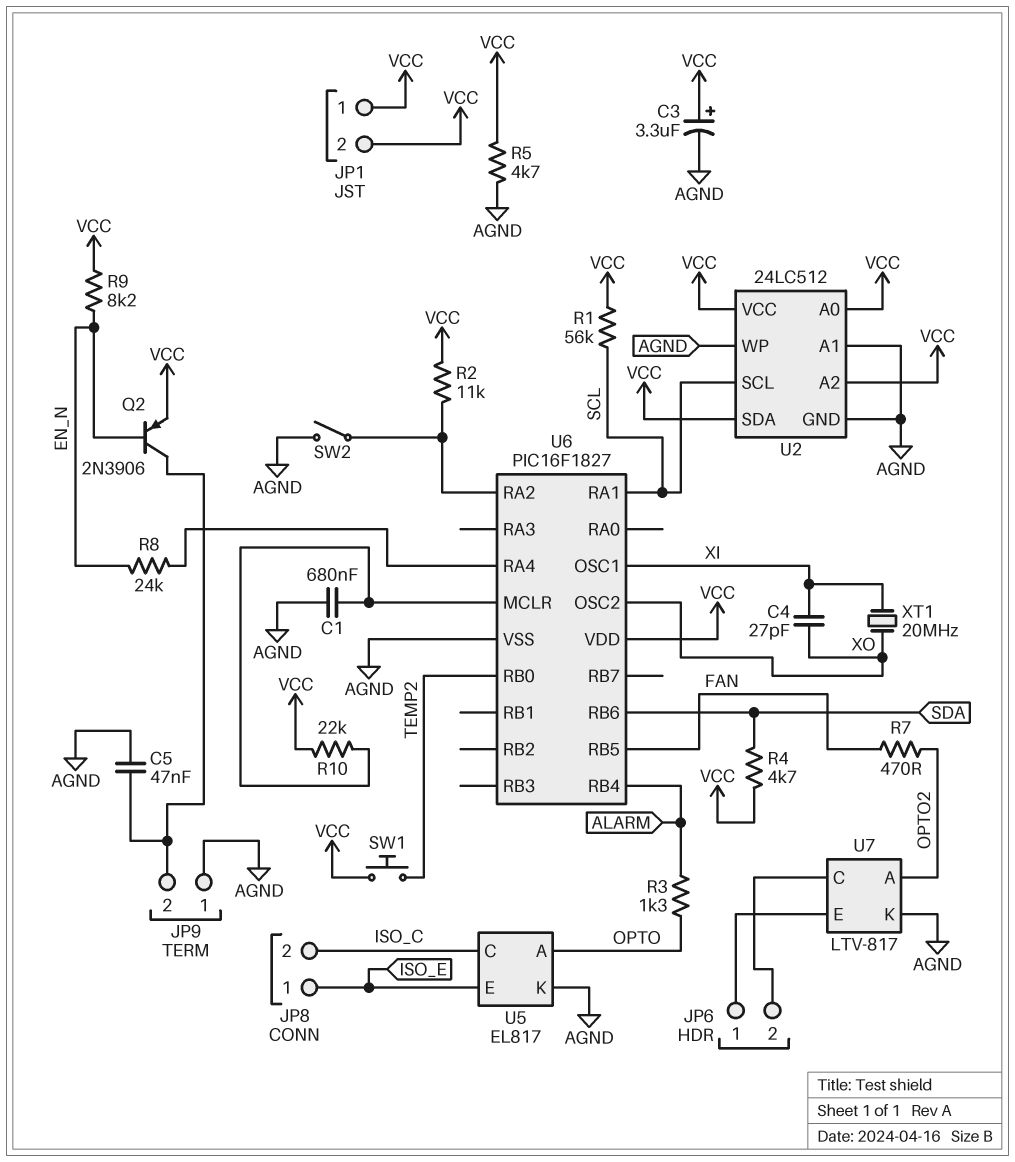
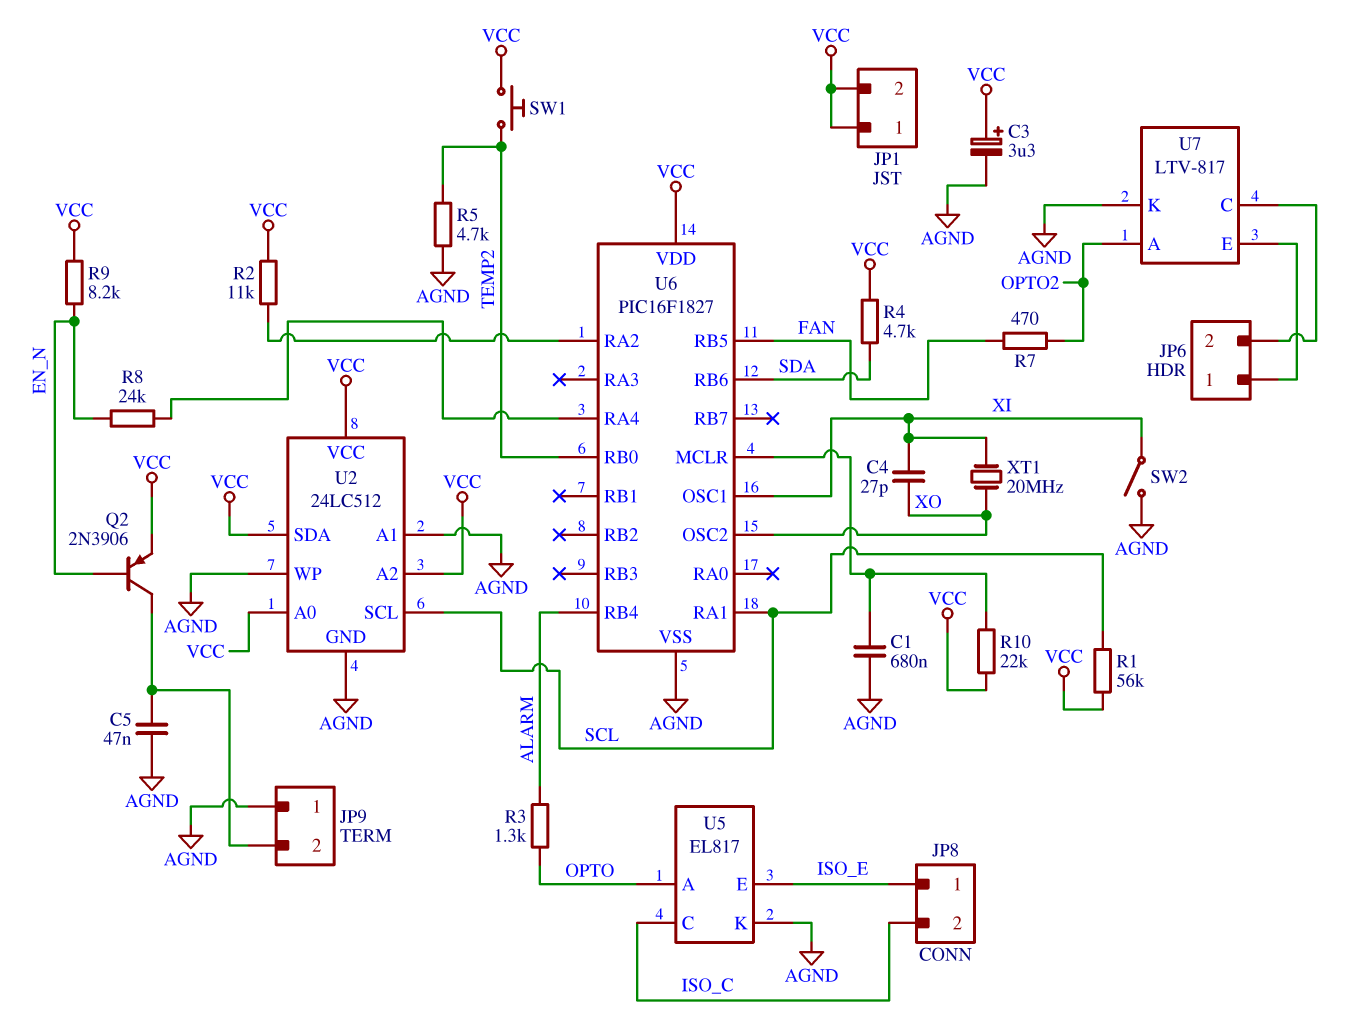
R5: 4.7k (AGND, VCC) -> 4.7k (AGND, TEMP2)
SW2: switch (AGND, U6/RA2) -> switch (AGND, XI)

